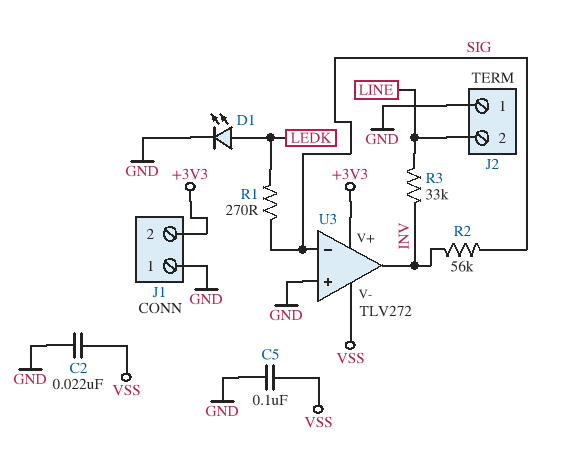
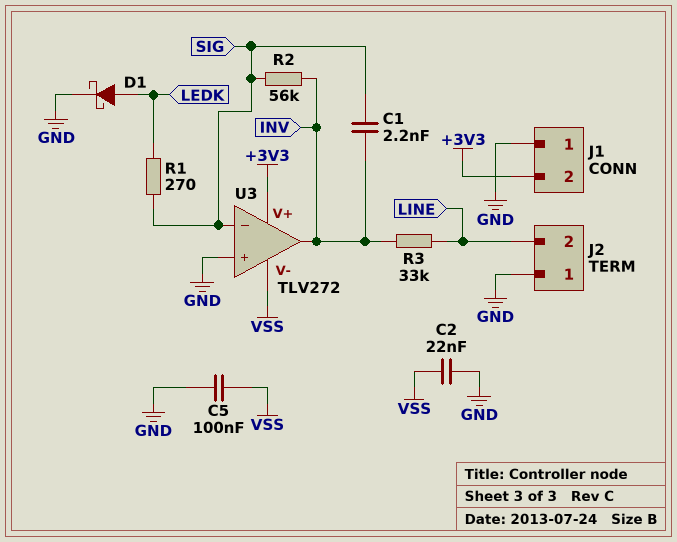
C1: none -> 2.2nF (INV, SIG)
D1: LED (A LEDK, K GND) -> schottky (A LEDK, K GND)

